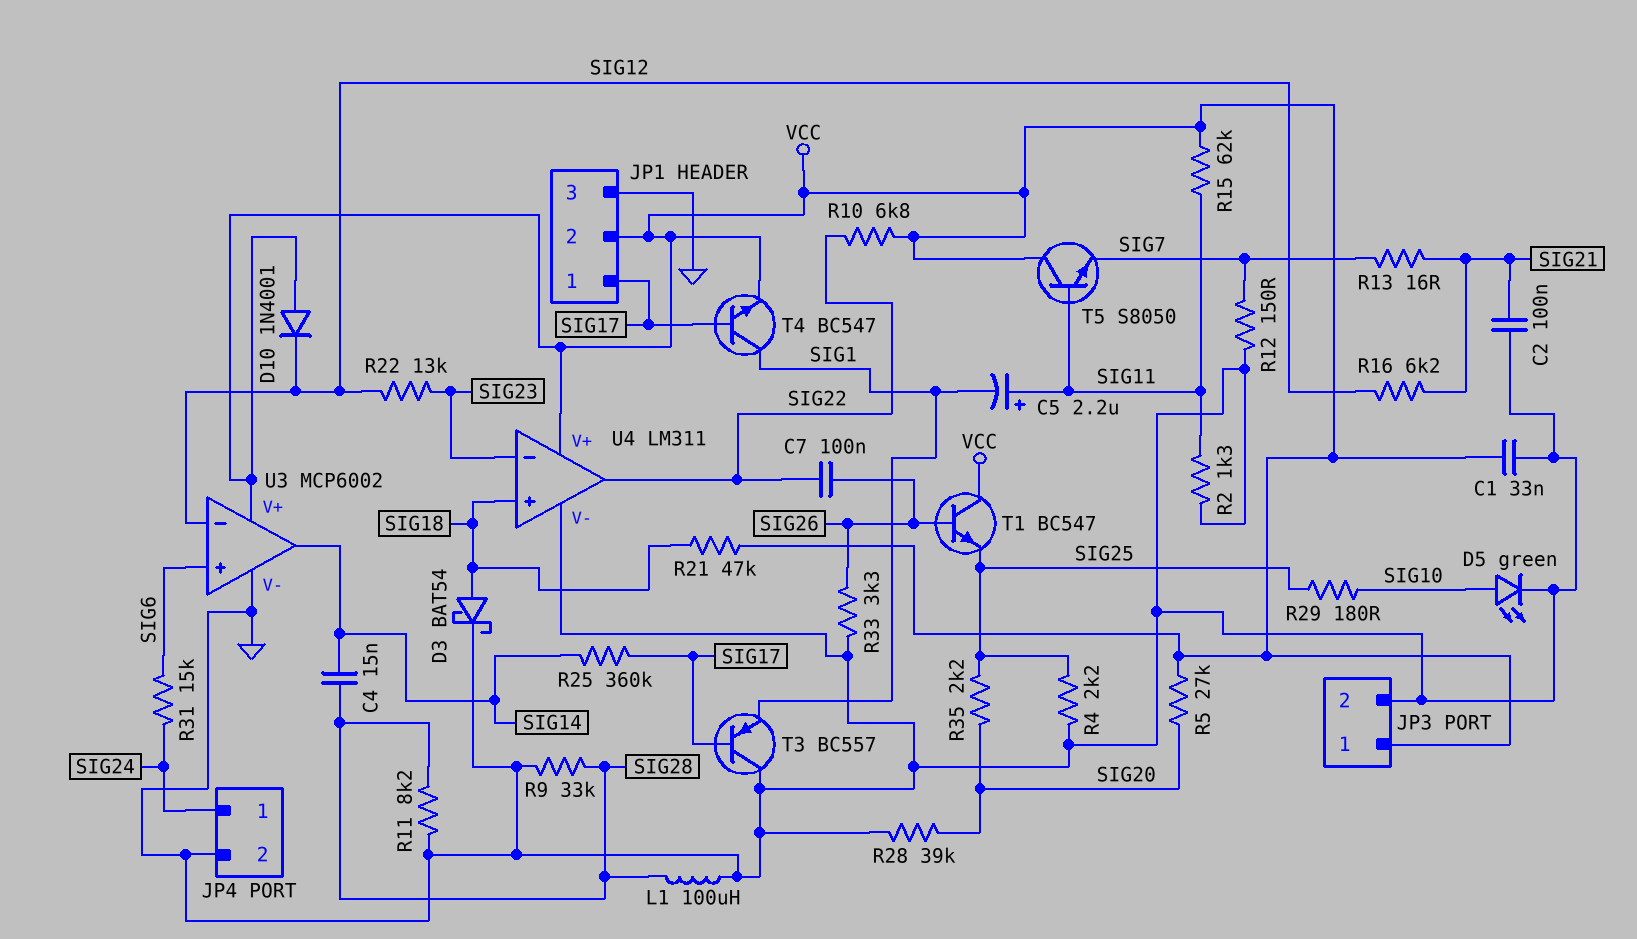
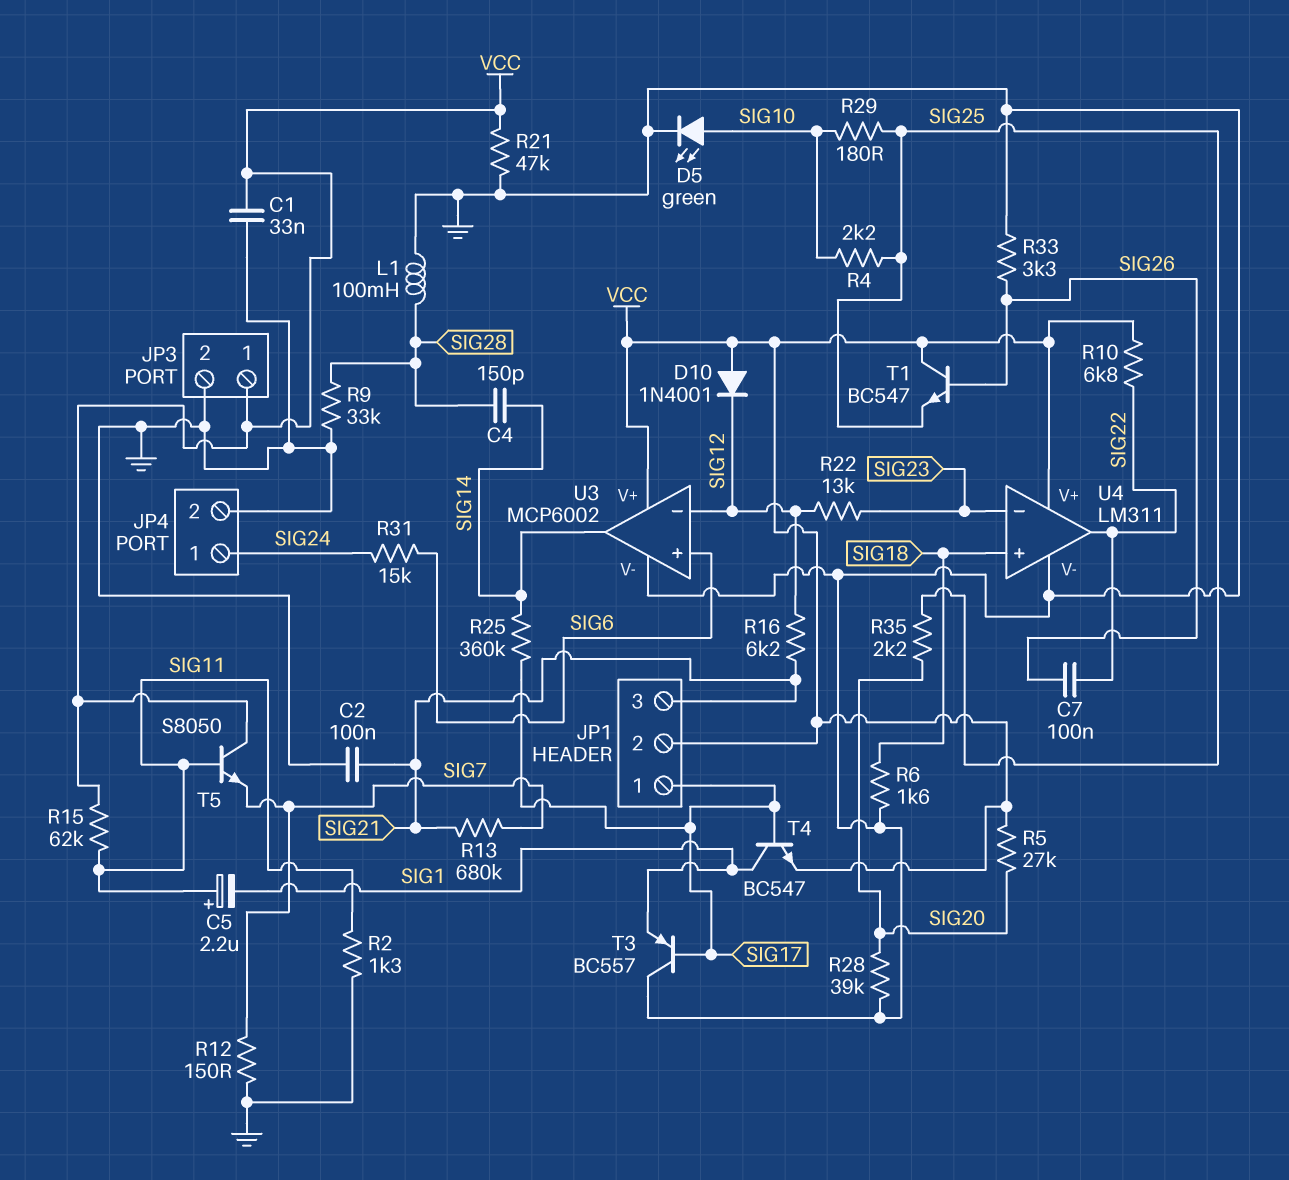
C4: 15nF (SIG14, SIG28) -> 150pF (SIG14, SIG28)
D3: schottky BAT54 (A SIG18, K GND) -> none
JP1 pin 3: GND -> SIG21
L1: 100uH (GND, SIG28) -> 100mH (GND, SIG28)
R4: 2.2k (GND, SIG25) -> 2.2k (SIG10, SIG25)
R6: none -> 1.6k (GND, SIG18)
R11: 8.2k (GND, SIG28) -> none
R13: 16 (SIG7, SIG21) -> 680k (SIG7, SIG21)
R21: 47k (SIG18, VCC) -> 47k (GND, VCC)

